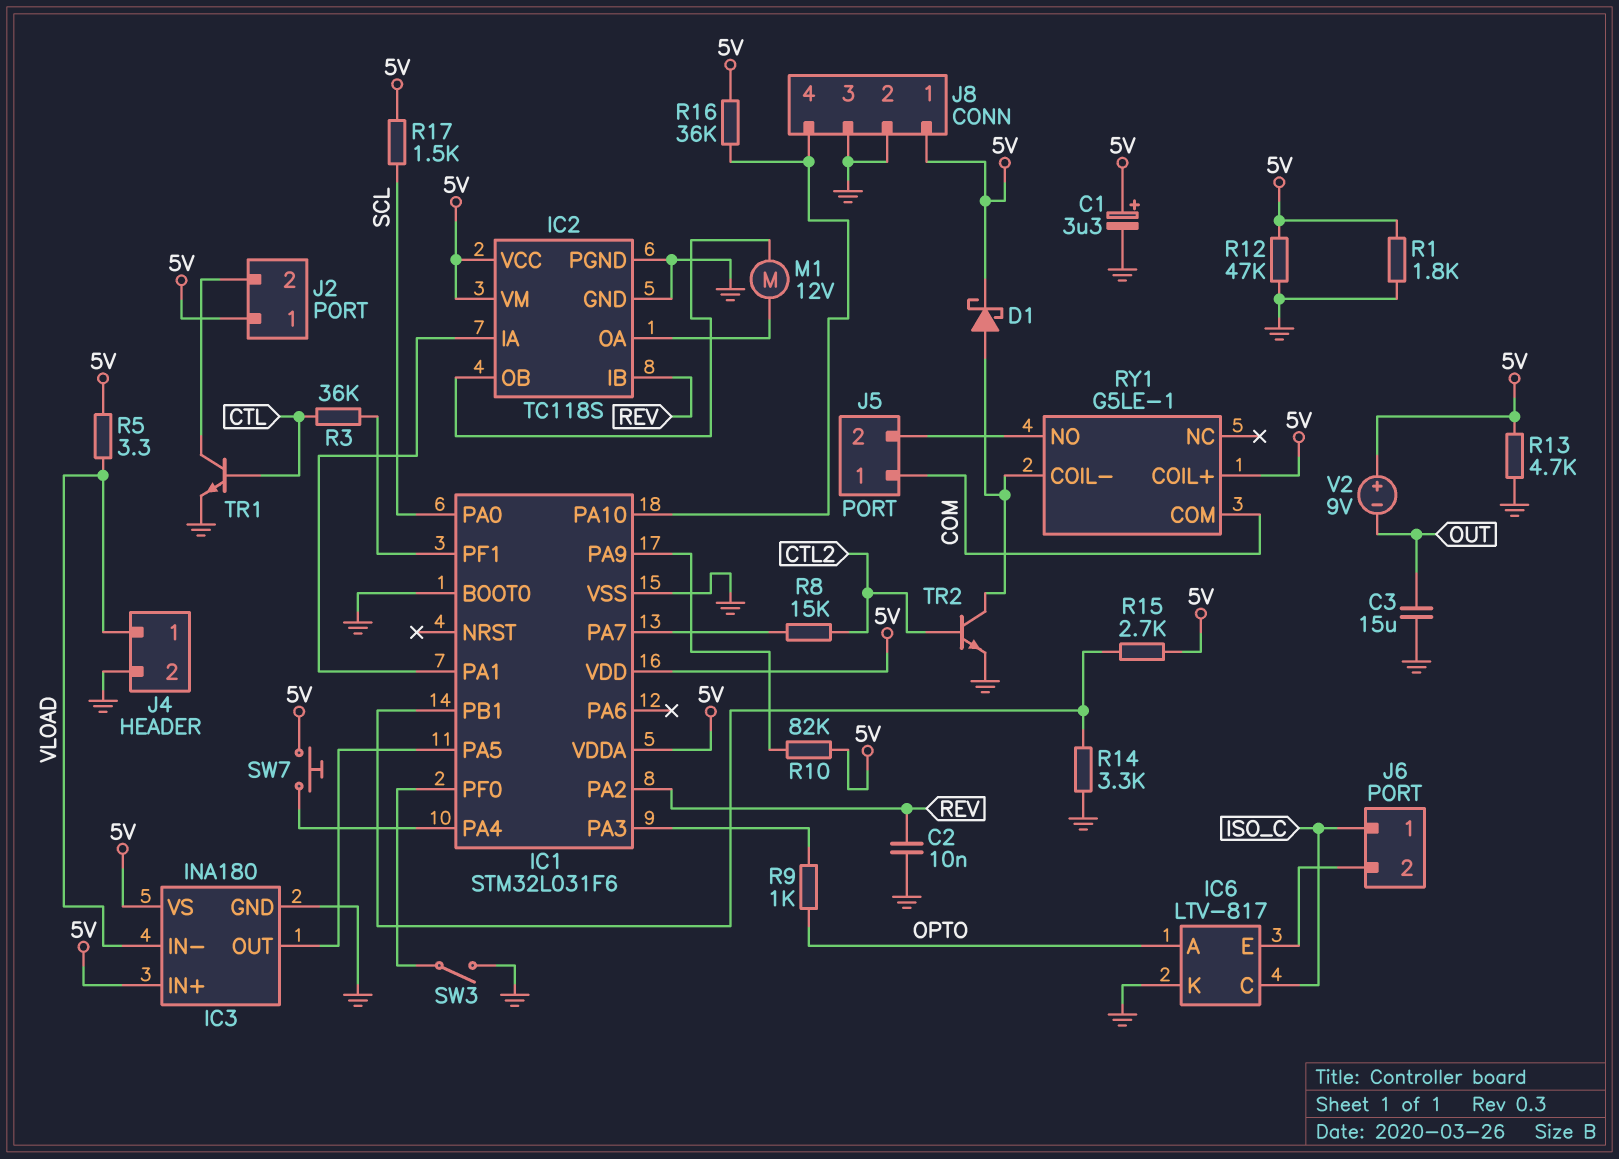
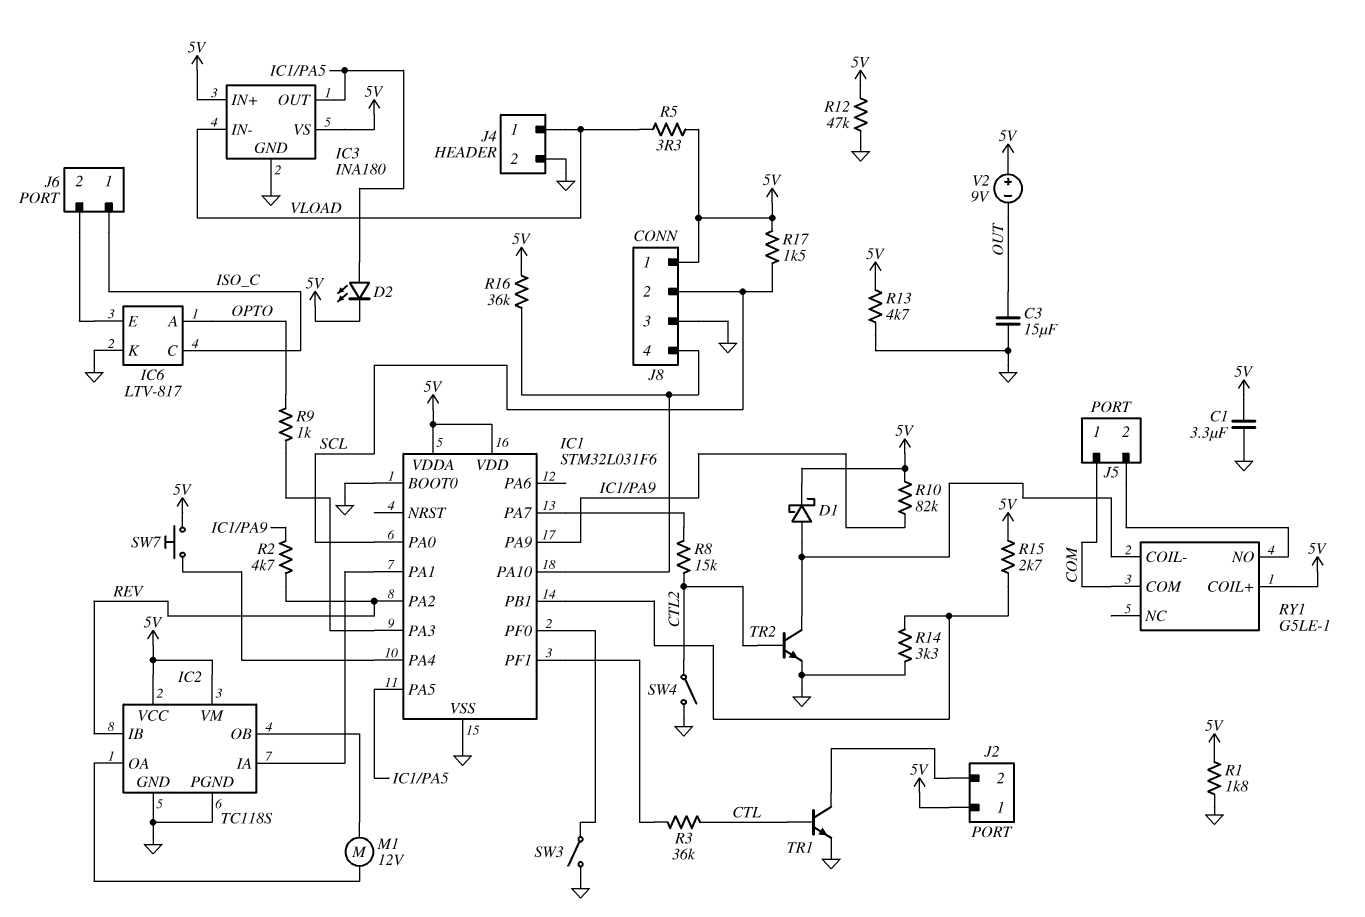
C1: 3.3uF (plus 5V, minus GND) -> 3.3uF (5V, GND)
C2: 10nF (GND, REV) -> none
D2: none -> LED (A IC1/PA5, K 5V)
J8 pin 2: GND -> SCL
R2: none -> 4.7k (IC1/PA9, REV)
SW4: none -> switch (CTL2, GND)

